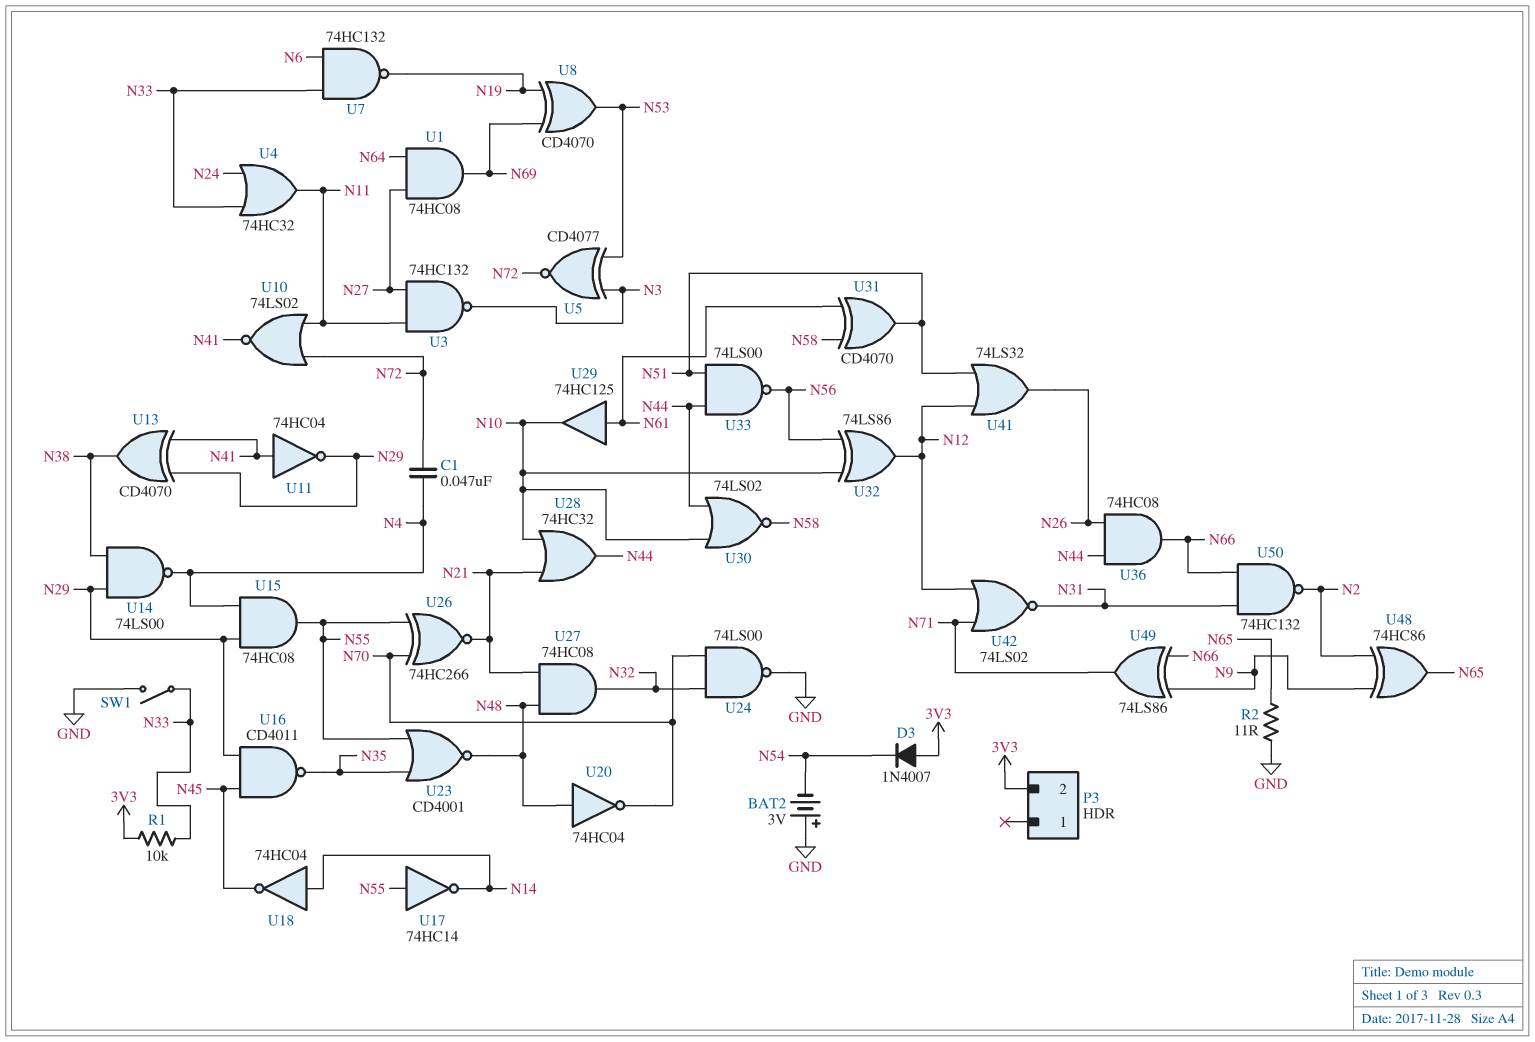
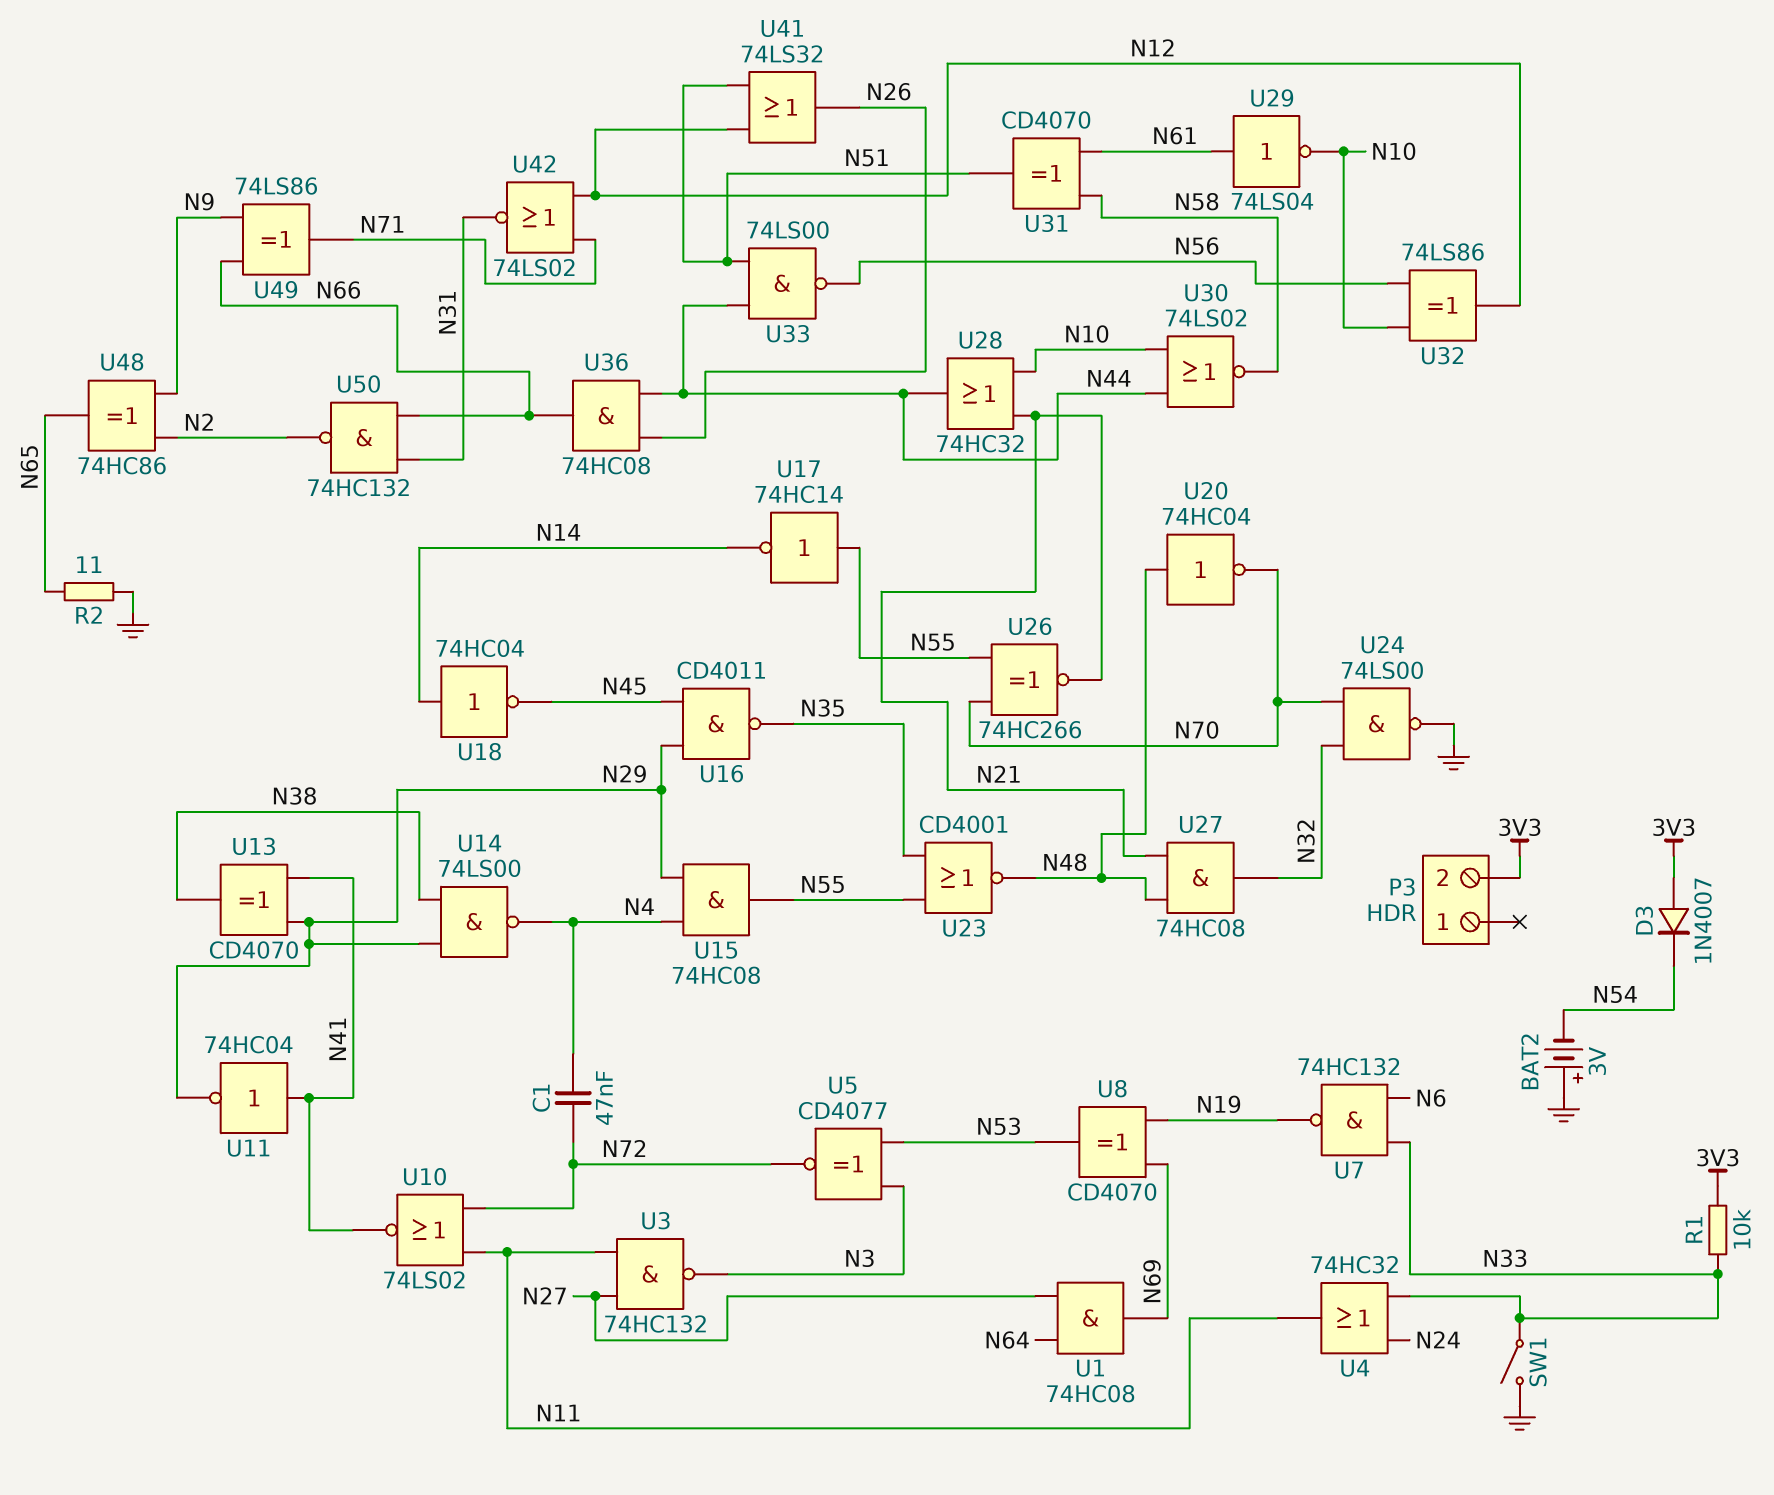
U29: buffer 74HC125 (in N61, out N10) -> NOT 74LS04 (in N61, out N10)

